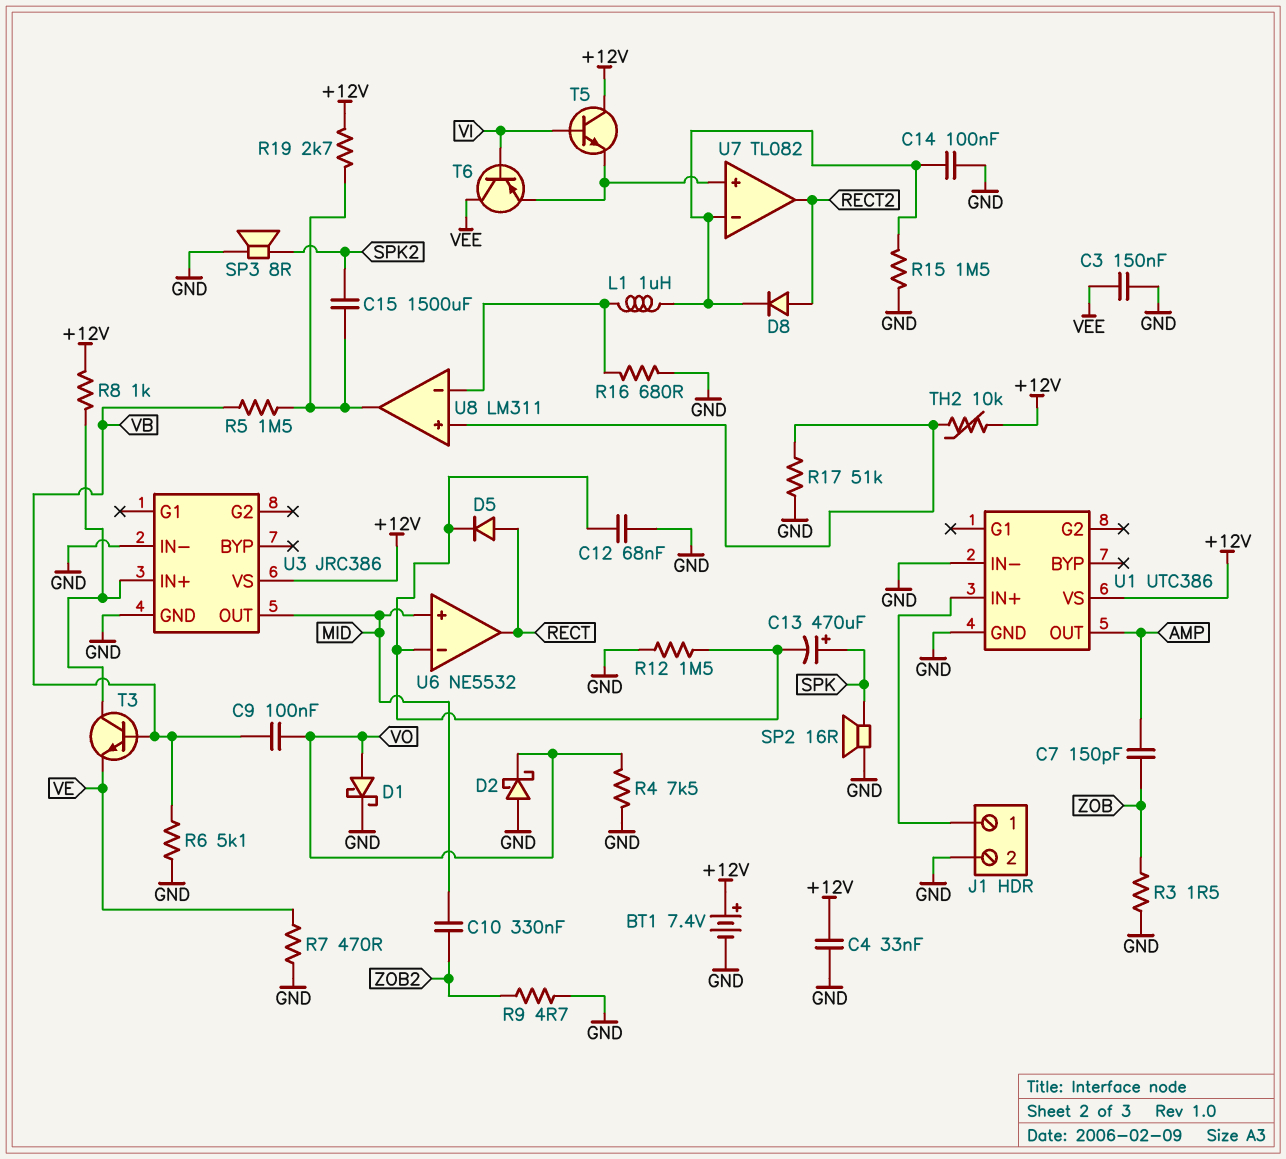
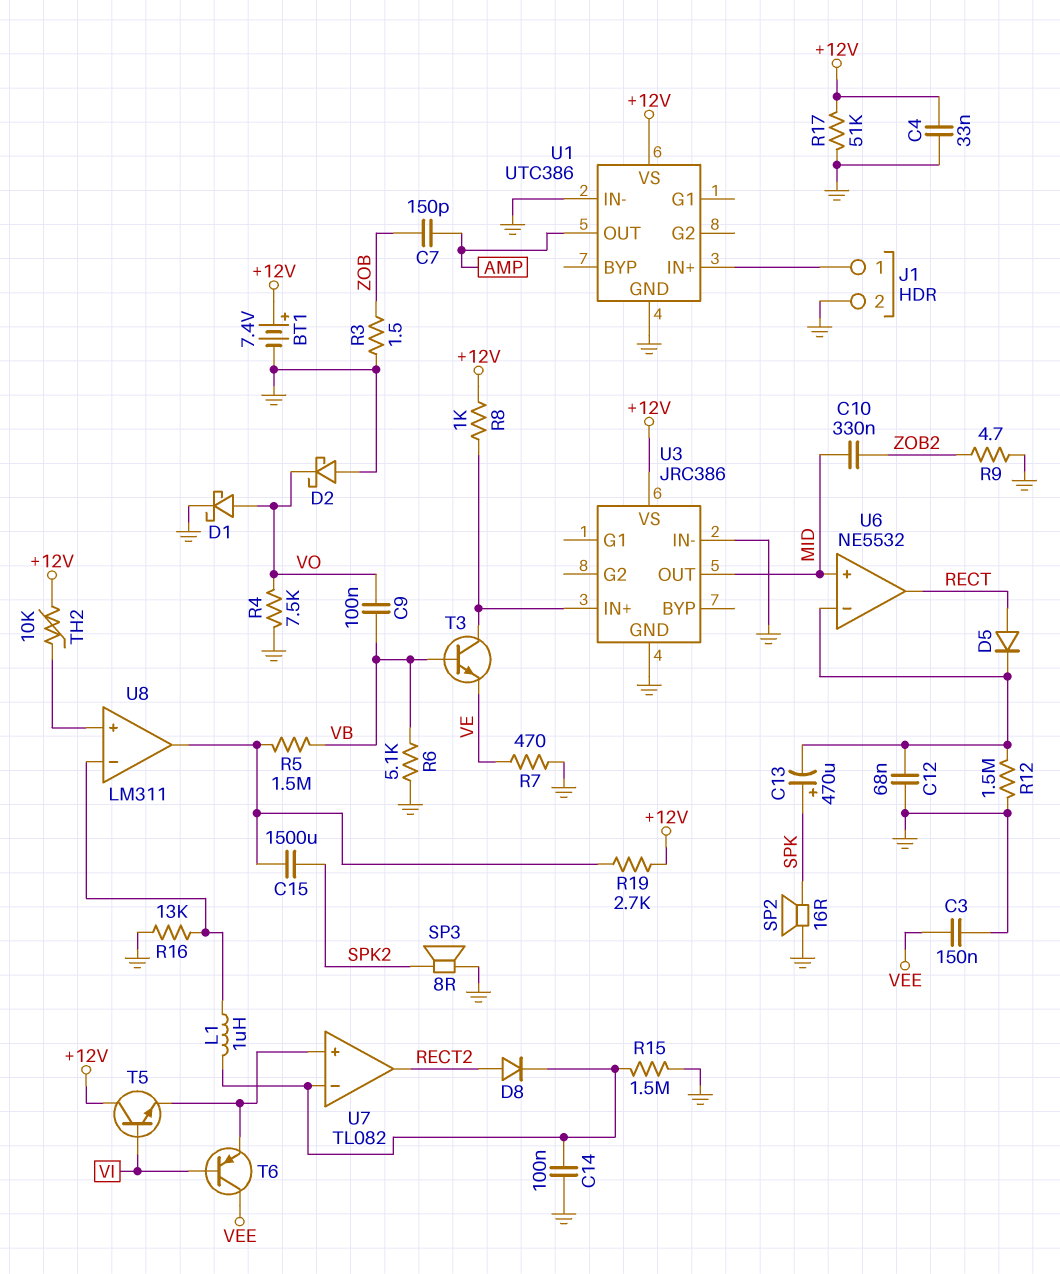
R16: 680 (GND, U8/in-) -> 13k (GND, U8/in-)
R17: 51k (GND, U8/in+) -> 51k (+12V, GND)

